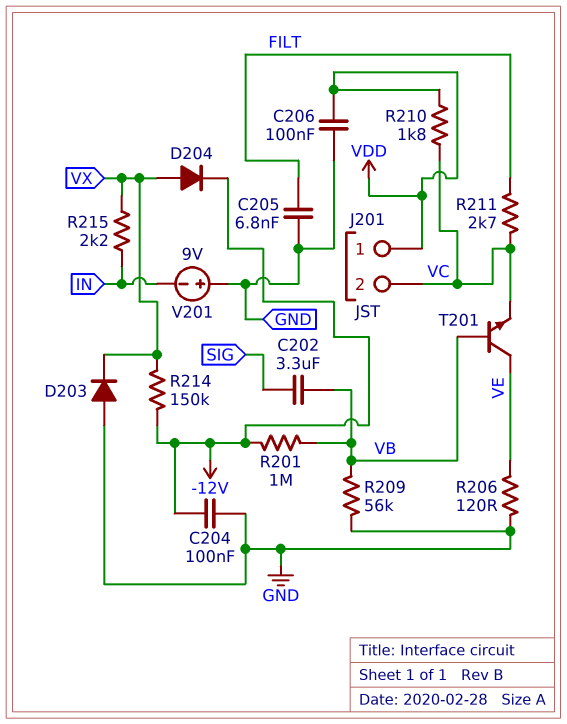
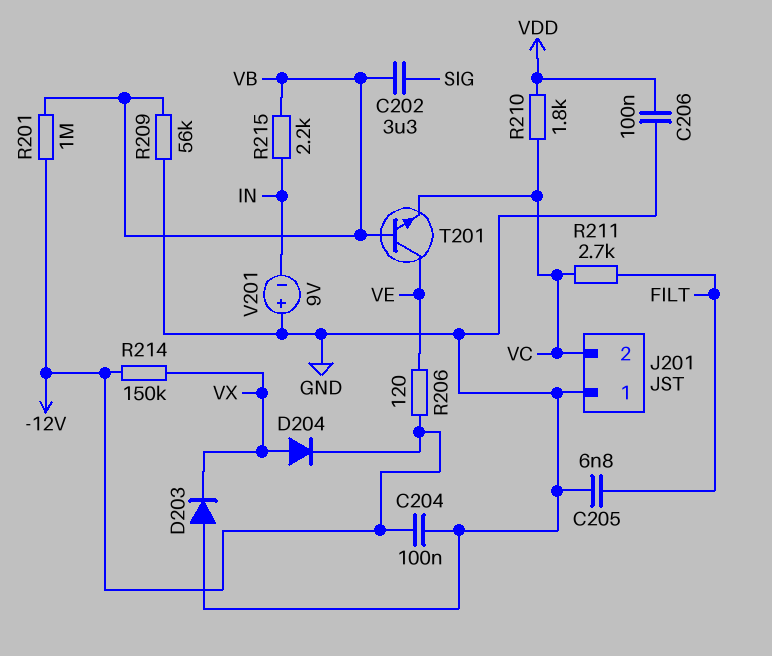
J201 pin 1: VDD -> GND
R206: 120 (GND, VE) -> 120 (-12V, VE)
R215: 2.2k (IN, VX) -> 2.2k (IN, VB)

